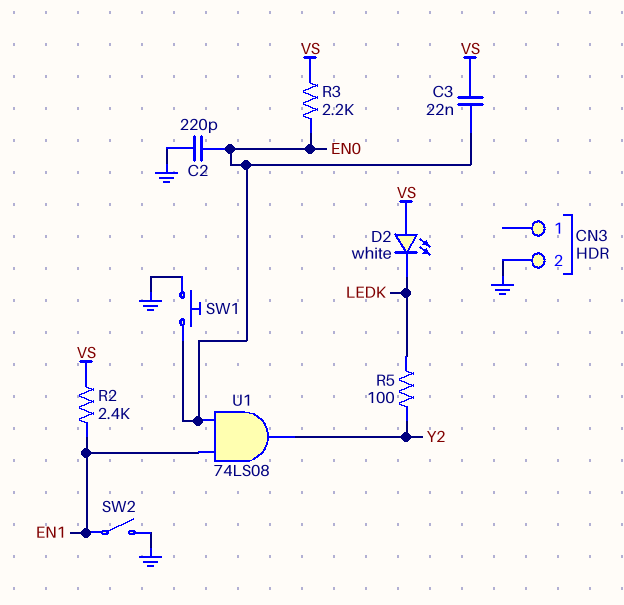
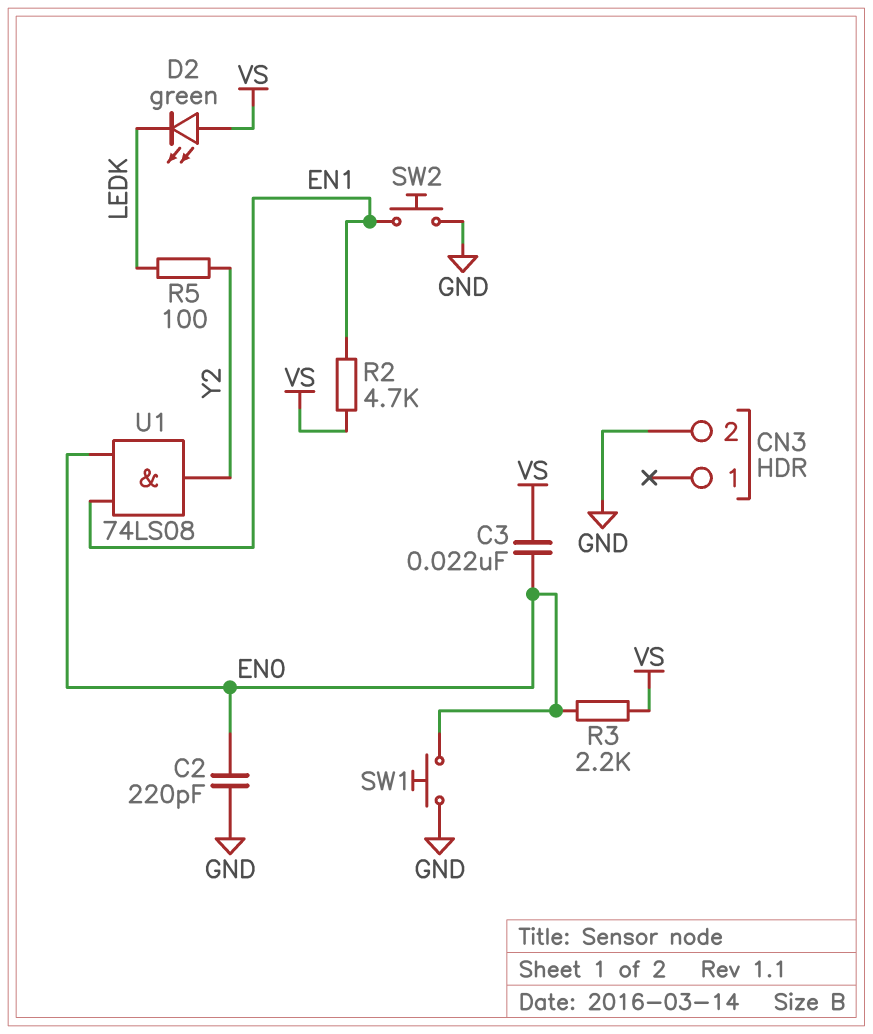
D2: LED white (A VS, K LEDK) -> LED green (A VS, K LEDK)
R2: 2.4k (EN1, VS) -> 4.7k (EN1, VS)
SW2: switch (EN1, GND) -> button (EN1, GND)

